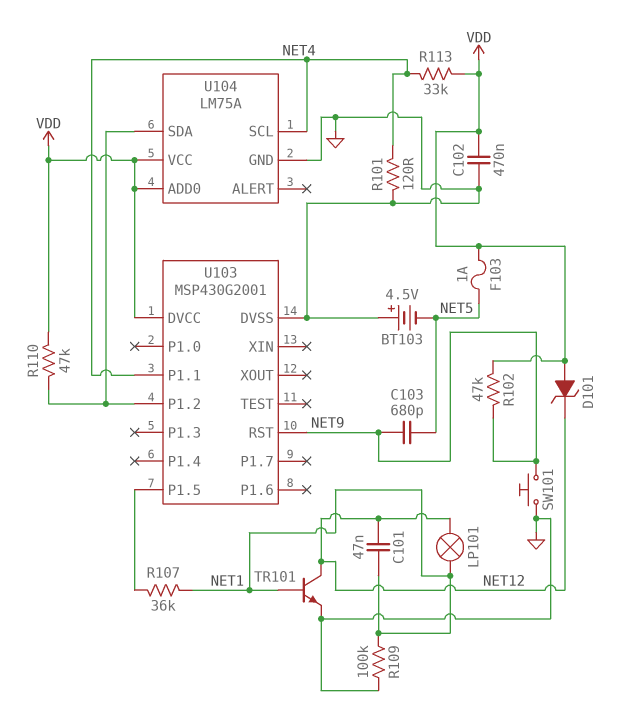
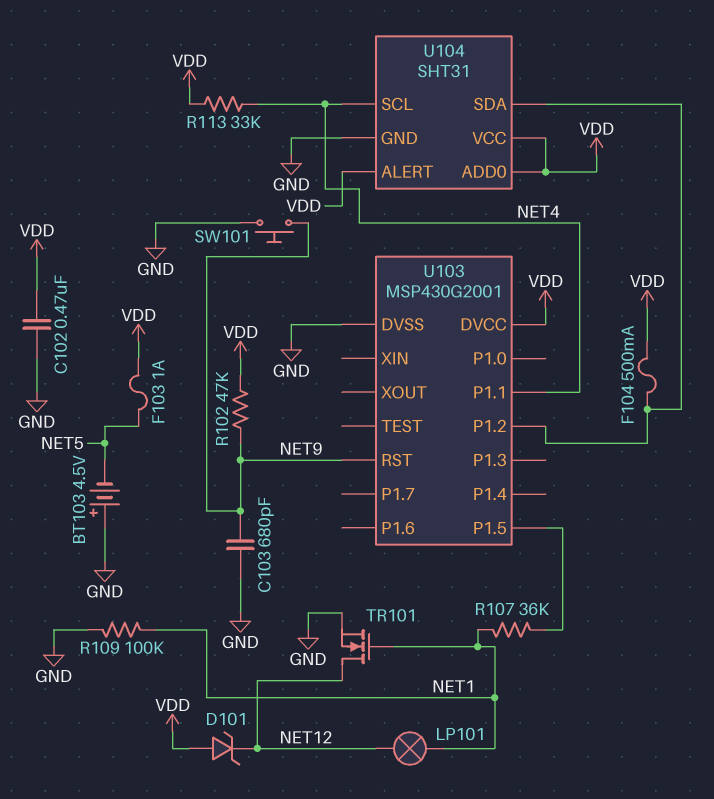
C101: 47nF (NET1, NET12) -> none
C103: 680pF (NET5, NET9) -> 680pF (GND, NET9)
F104: none -> 500mA (U103/P1.2, VDD)
R101: 120 (GND, NET4) -> none
R110: 47k (U103/P1.2, VDD) -> none
TR101: NPN (B NET1, C NET12, E GND) -> NMOS (G NET1, D NET12, S GND)
U104: LM75A -> SHT31
U104 pin ALERT: none -> VDD

